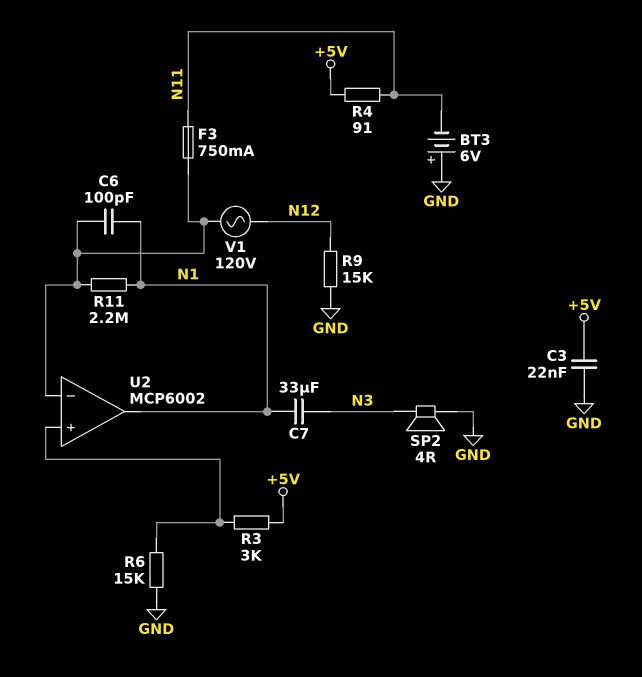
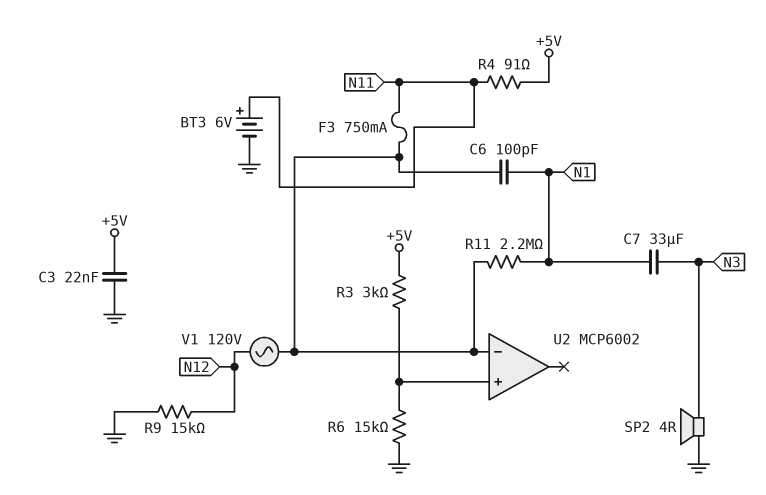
BT3: 6V (plus GND, minus N11) -> 6V (plus N11, minus GND)
U2 pin out: N1 -> none

